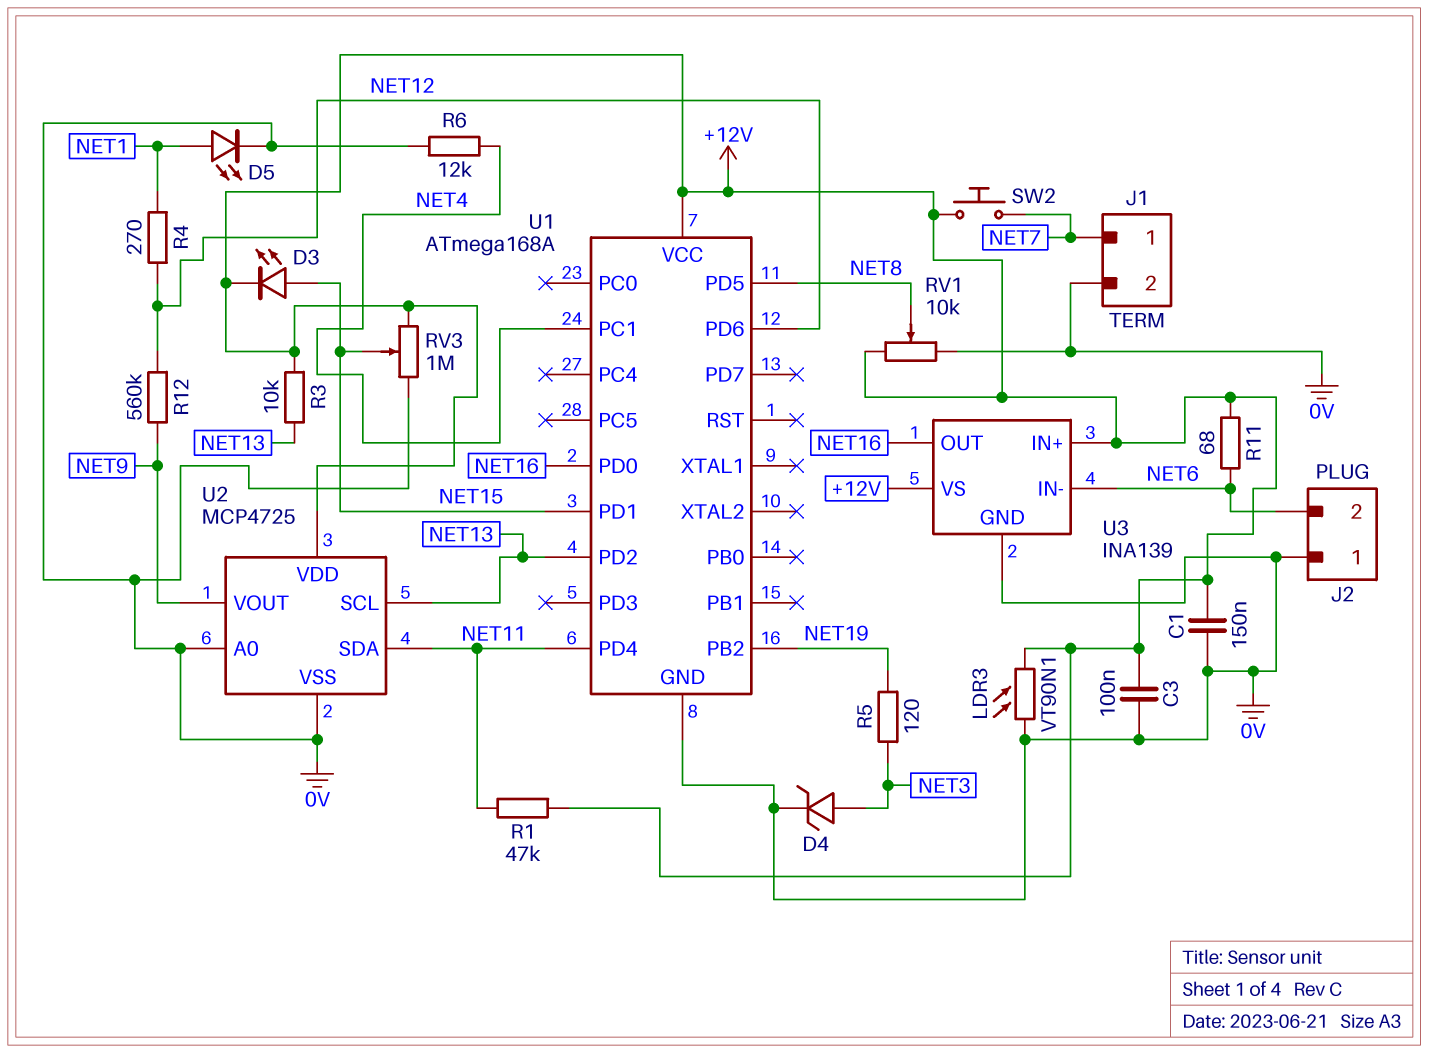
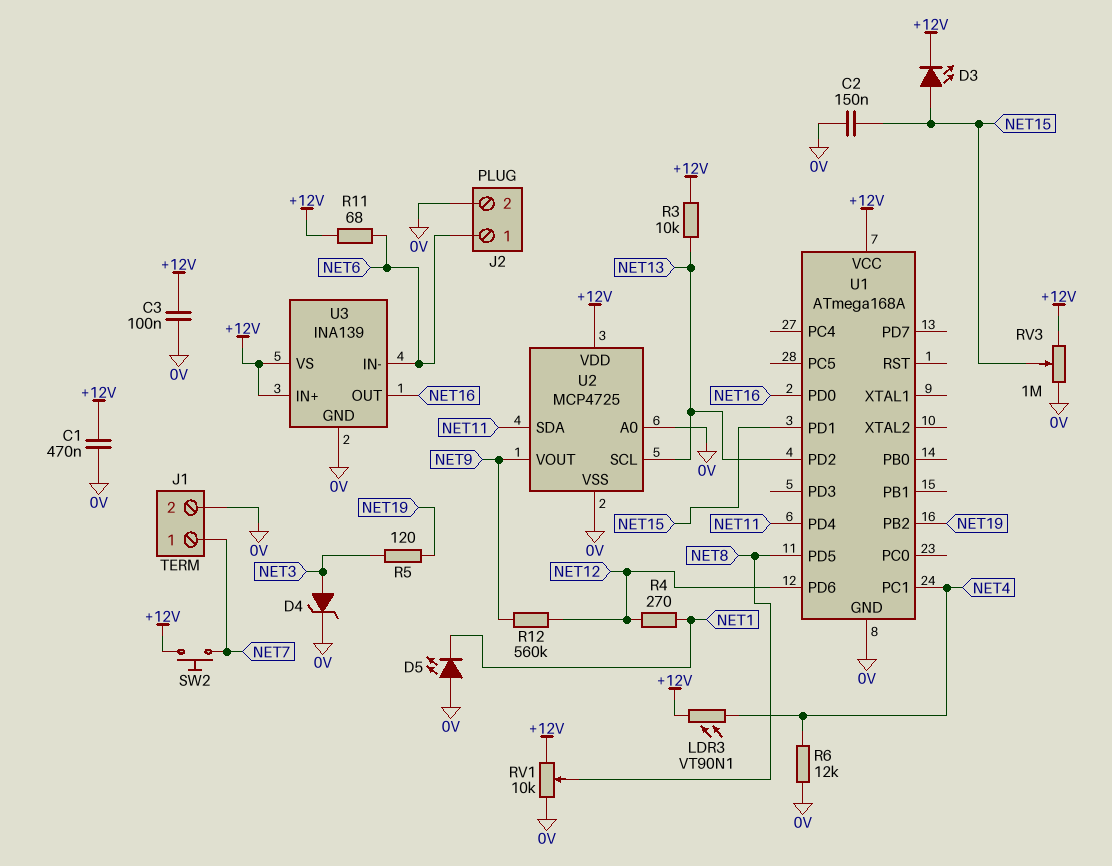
C1: 150nF (+12V, 0V) -> 470nF (+12V, 0V)
C2: none -> 150nF (0V, NET15)
D5: LED (A NET1, K 0V) -> LED (A 0V, K NET1)
J2 pin 1: 0V -> NET6
J2 pin 2: NET6 -> 0V
LDR3: VT90N1 (+12V, 0V) -> VT90N1 (+12V, NET4)
R1: 47k (+12V, NET11) -> none

